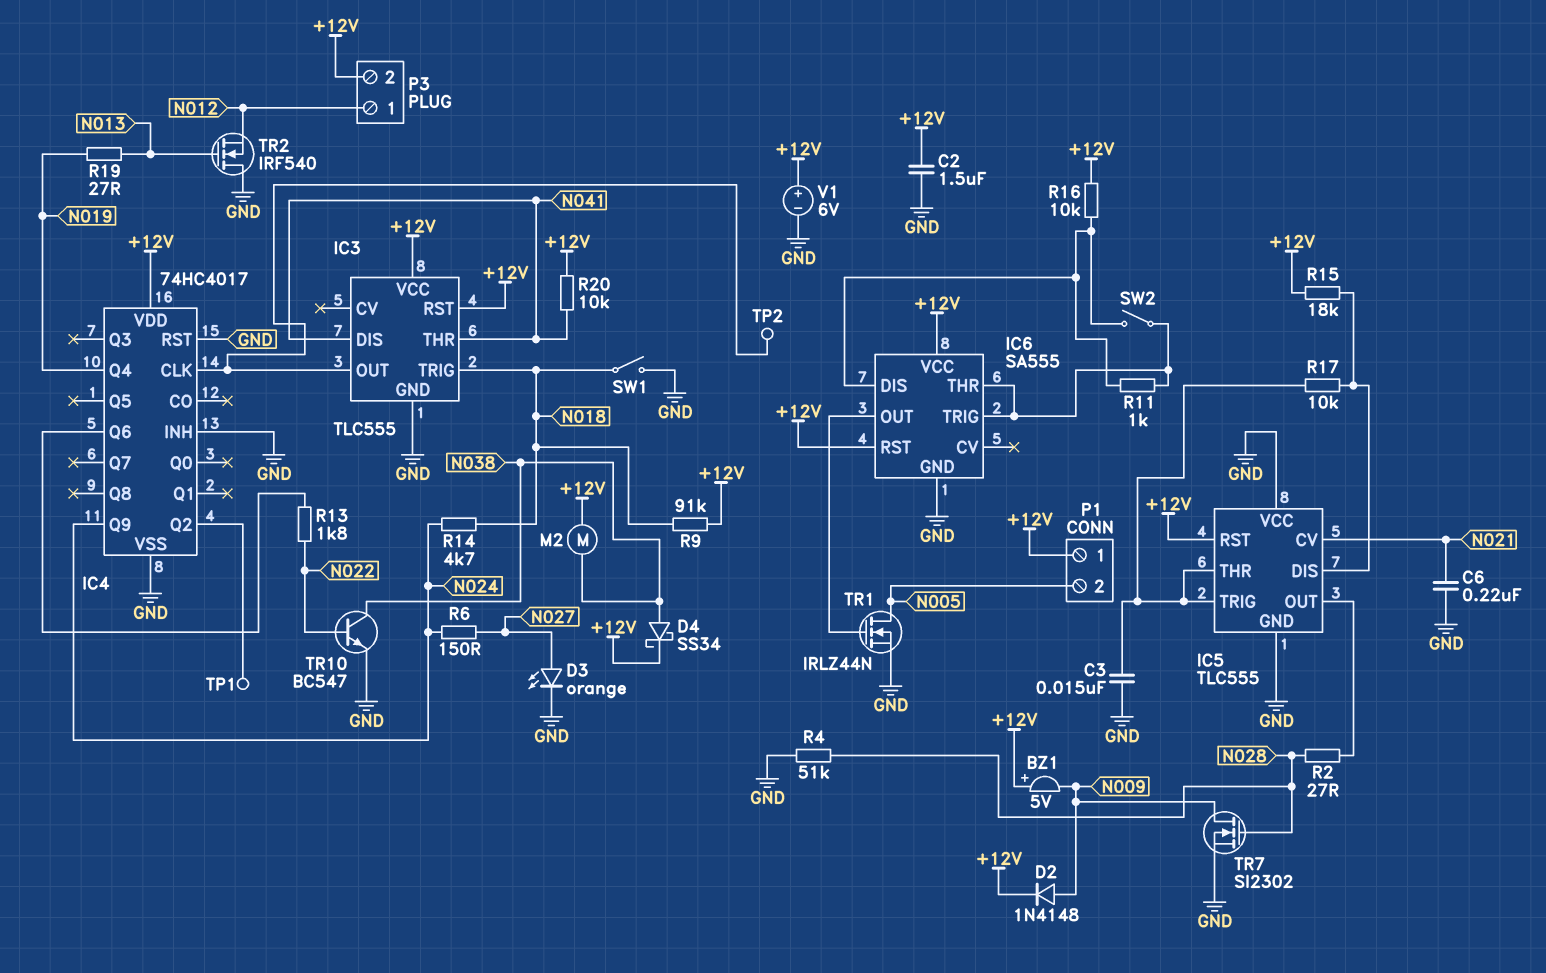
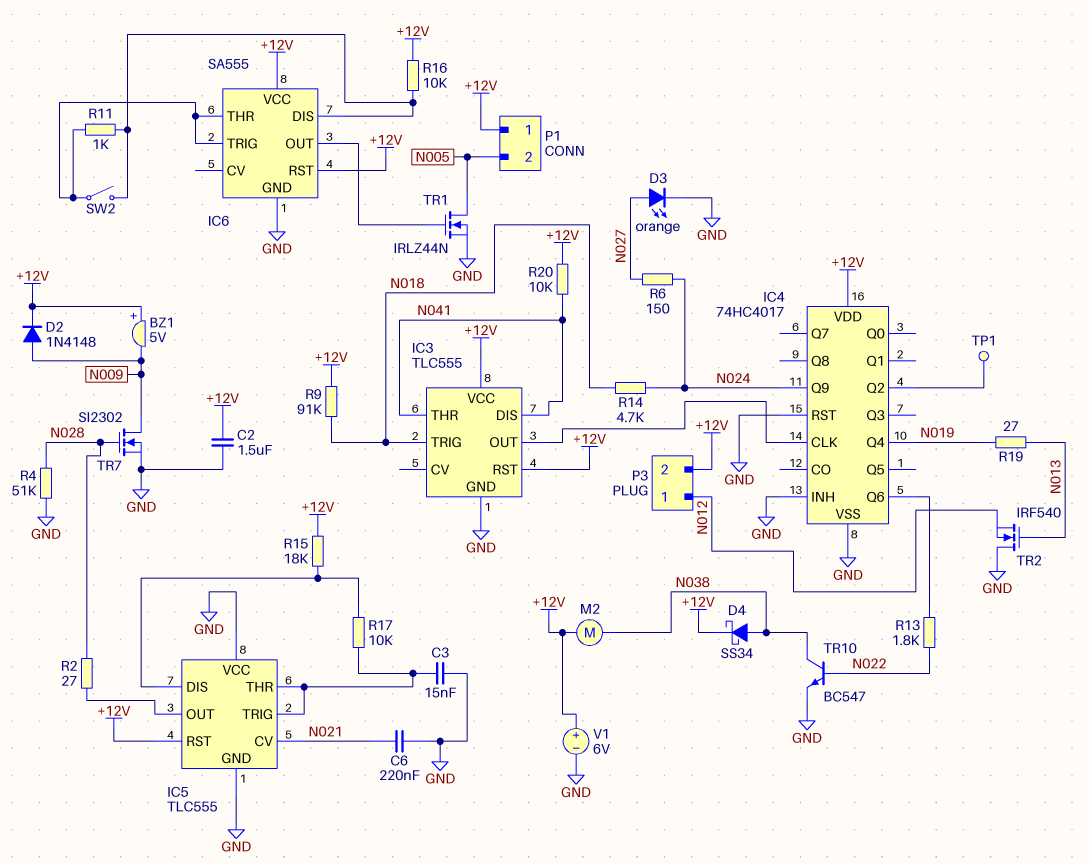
SW1: switch (GND, N018) -> none
TP2: test point (IC3/OUT) -> none

